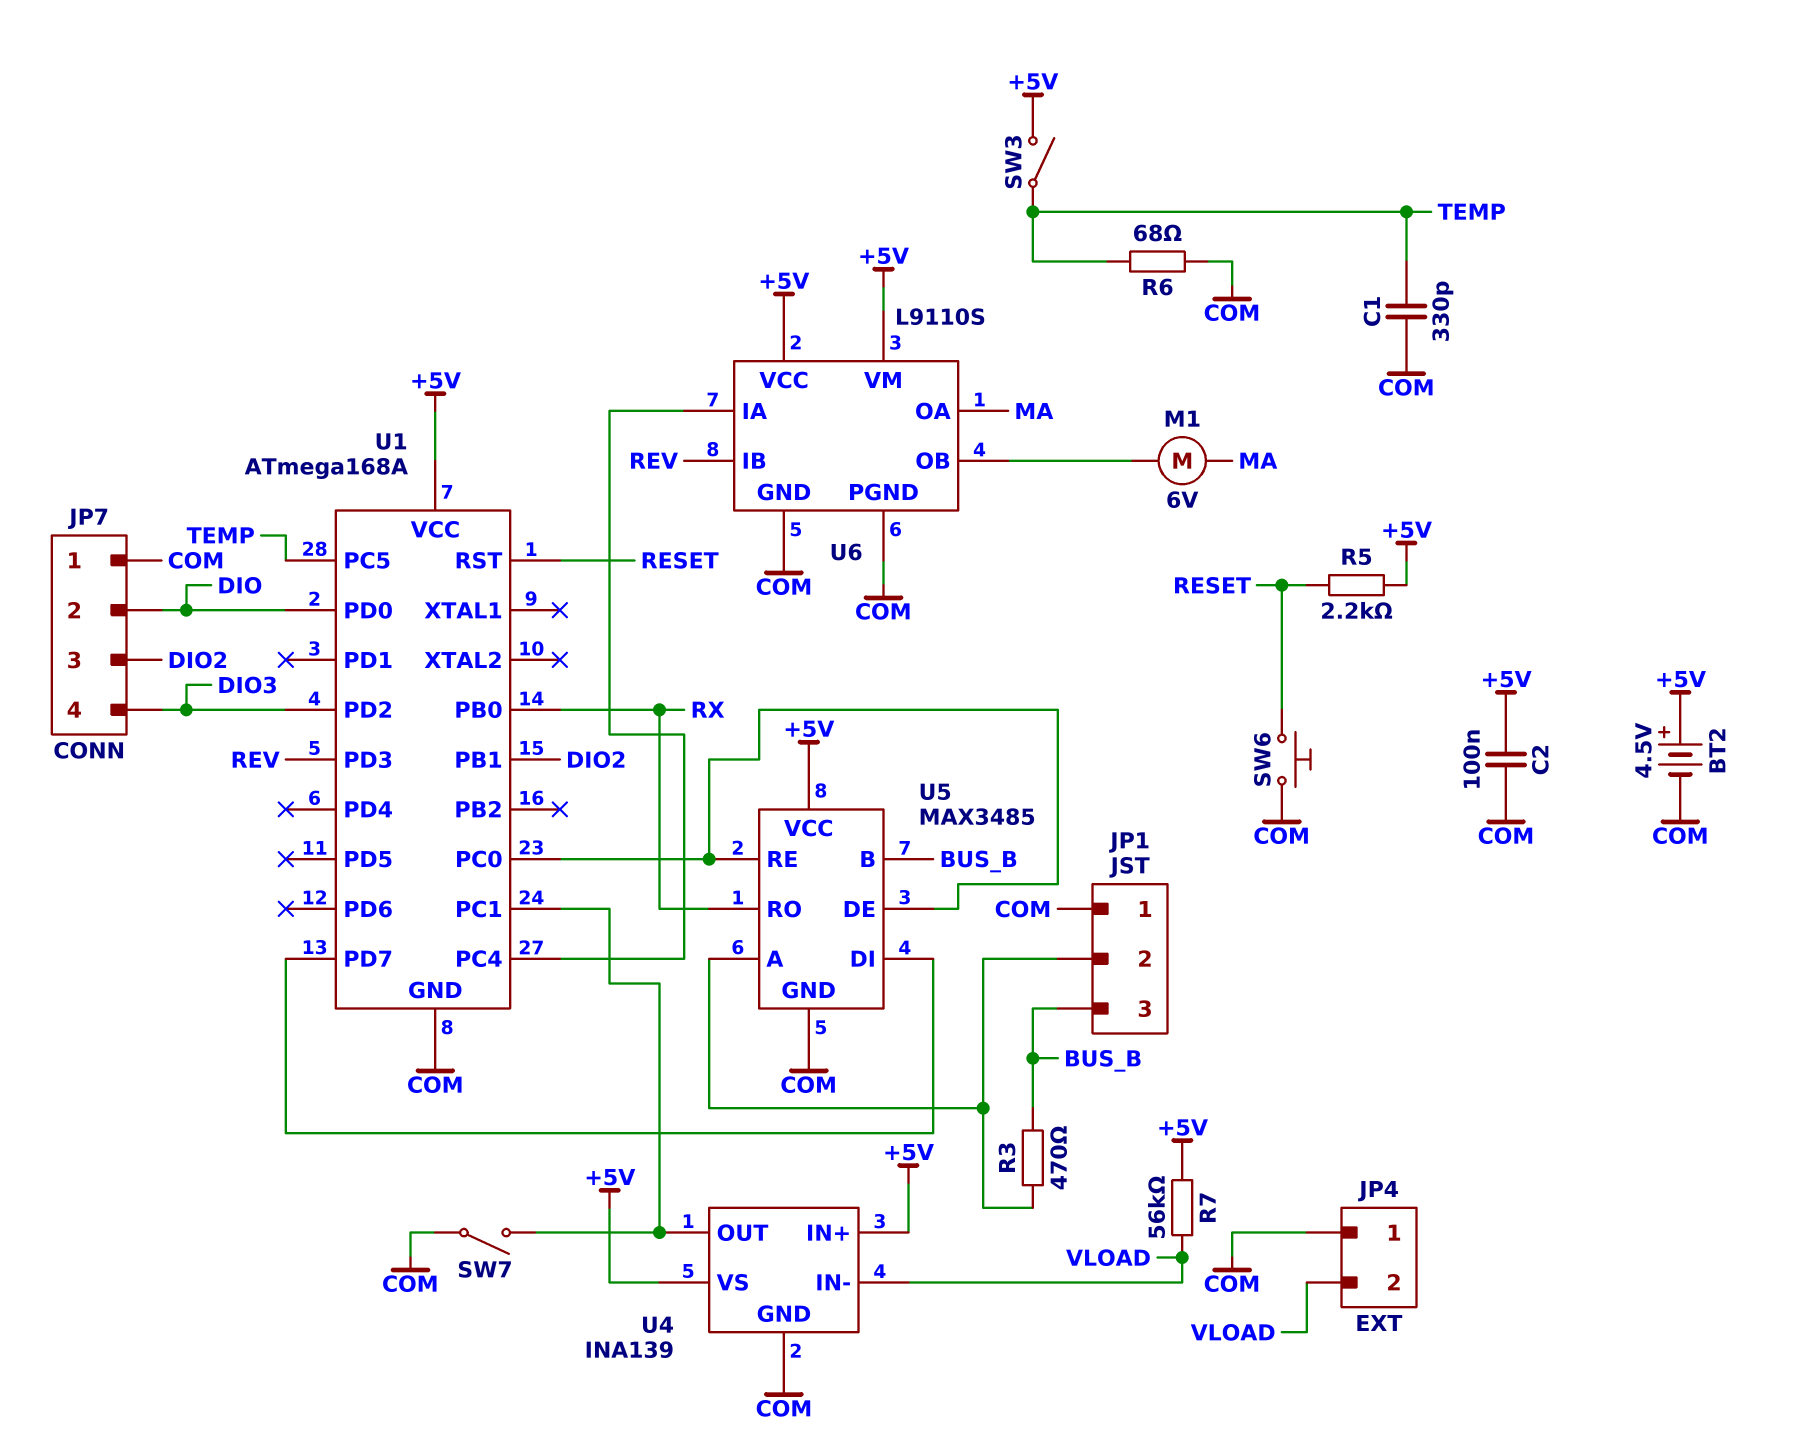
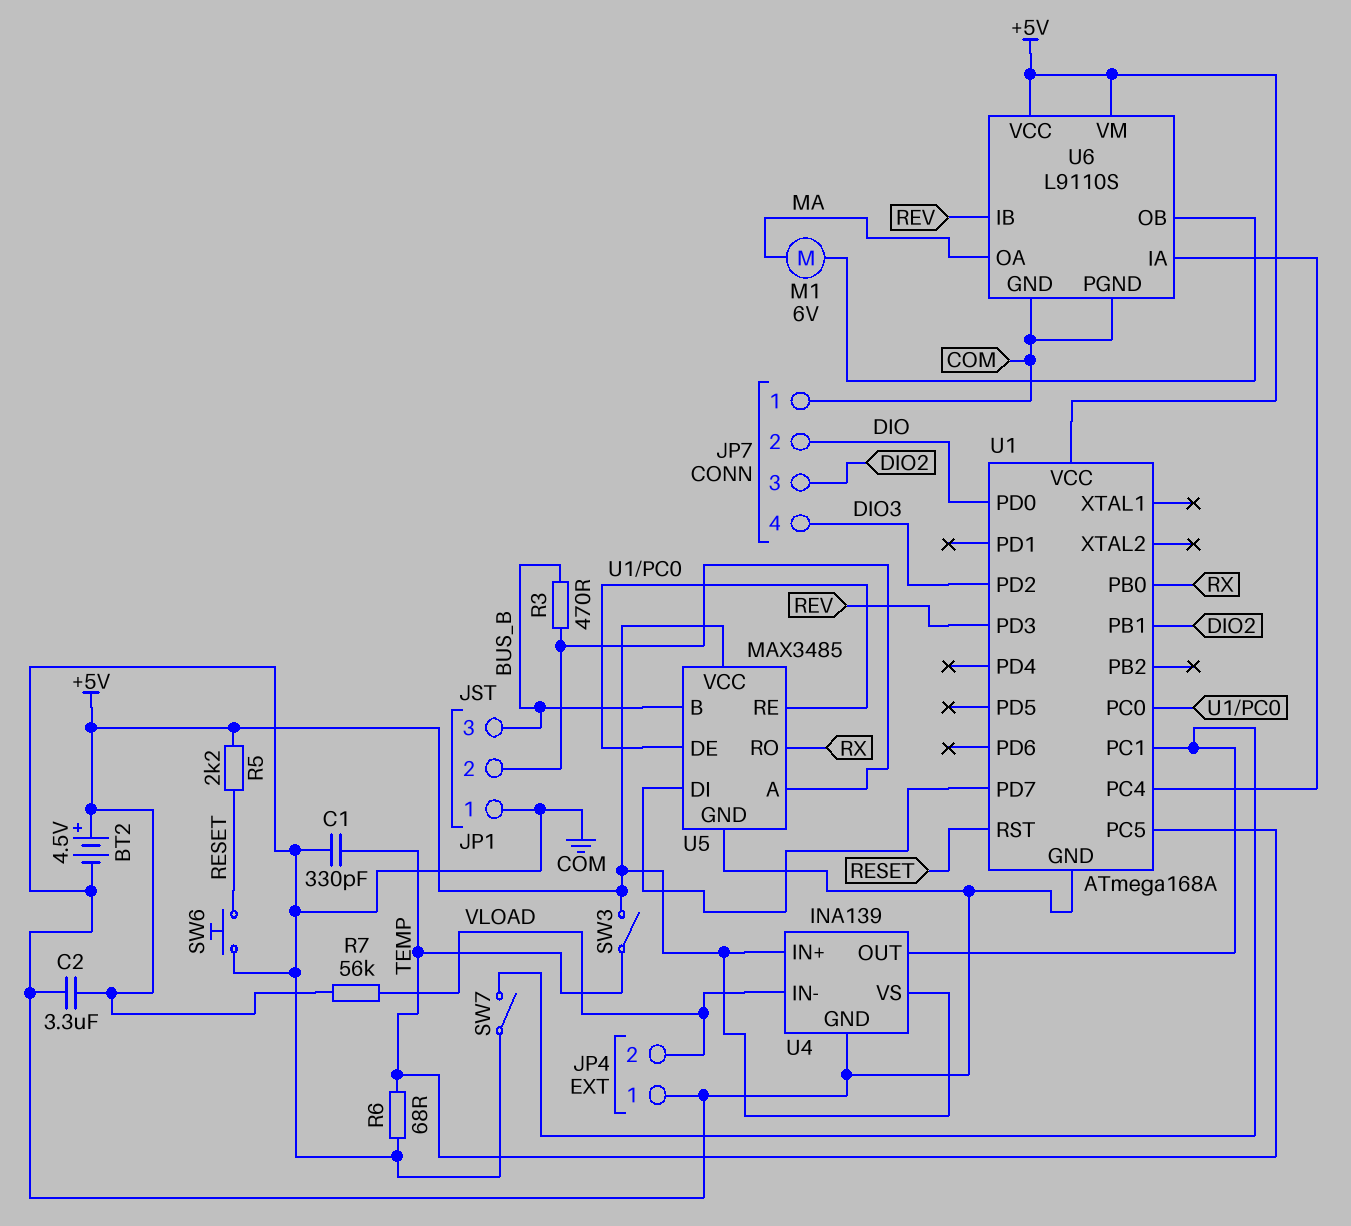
C2: 100nF (+5V, COM) -> 3.3uF (+5V, COM)

